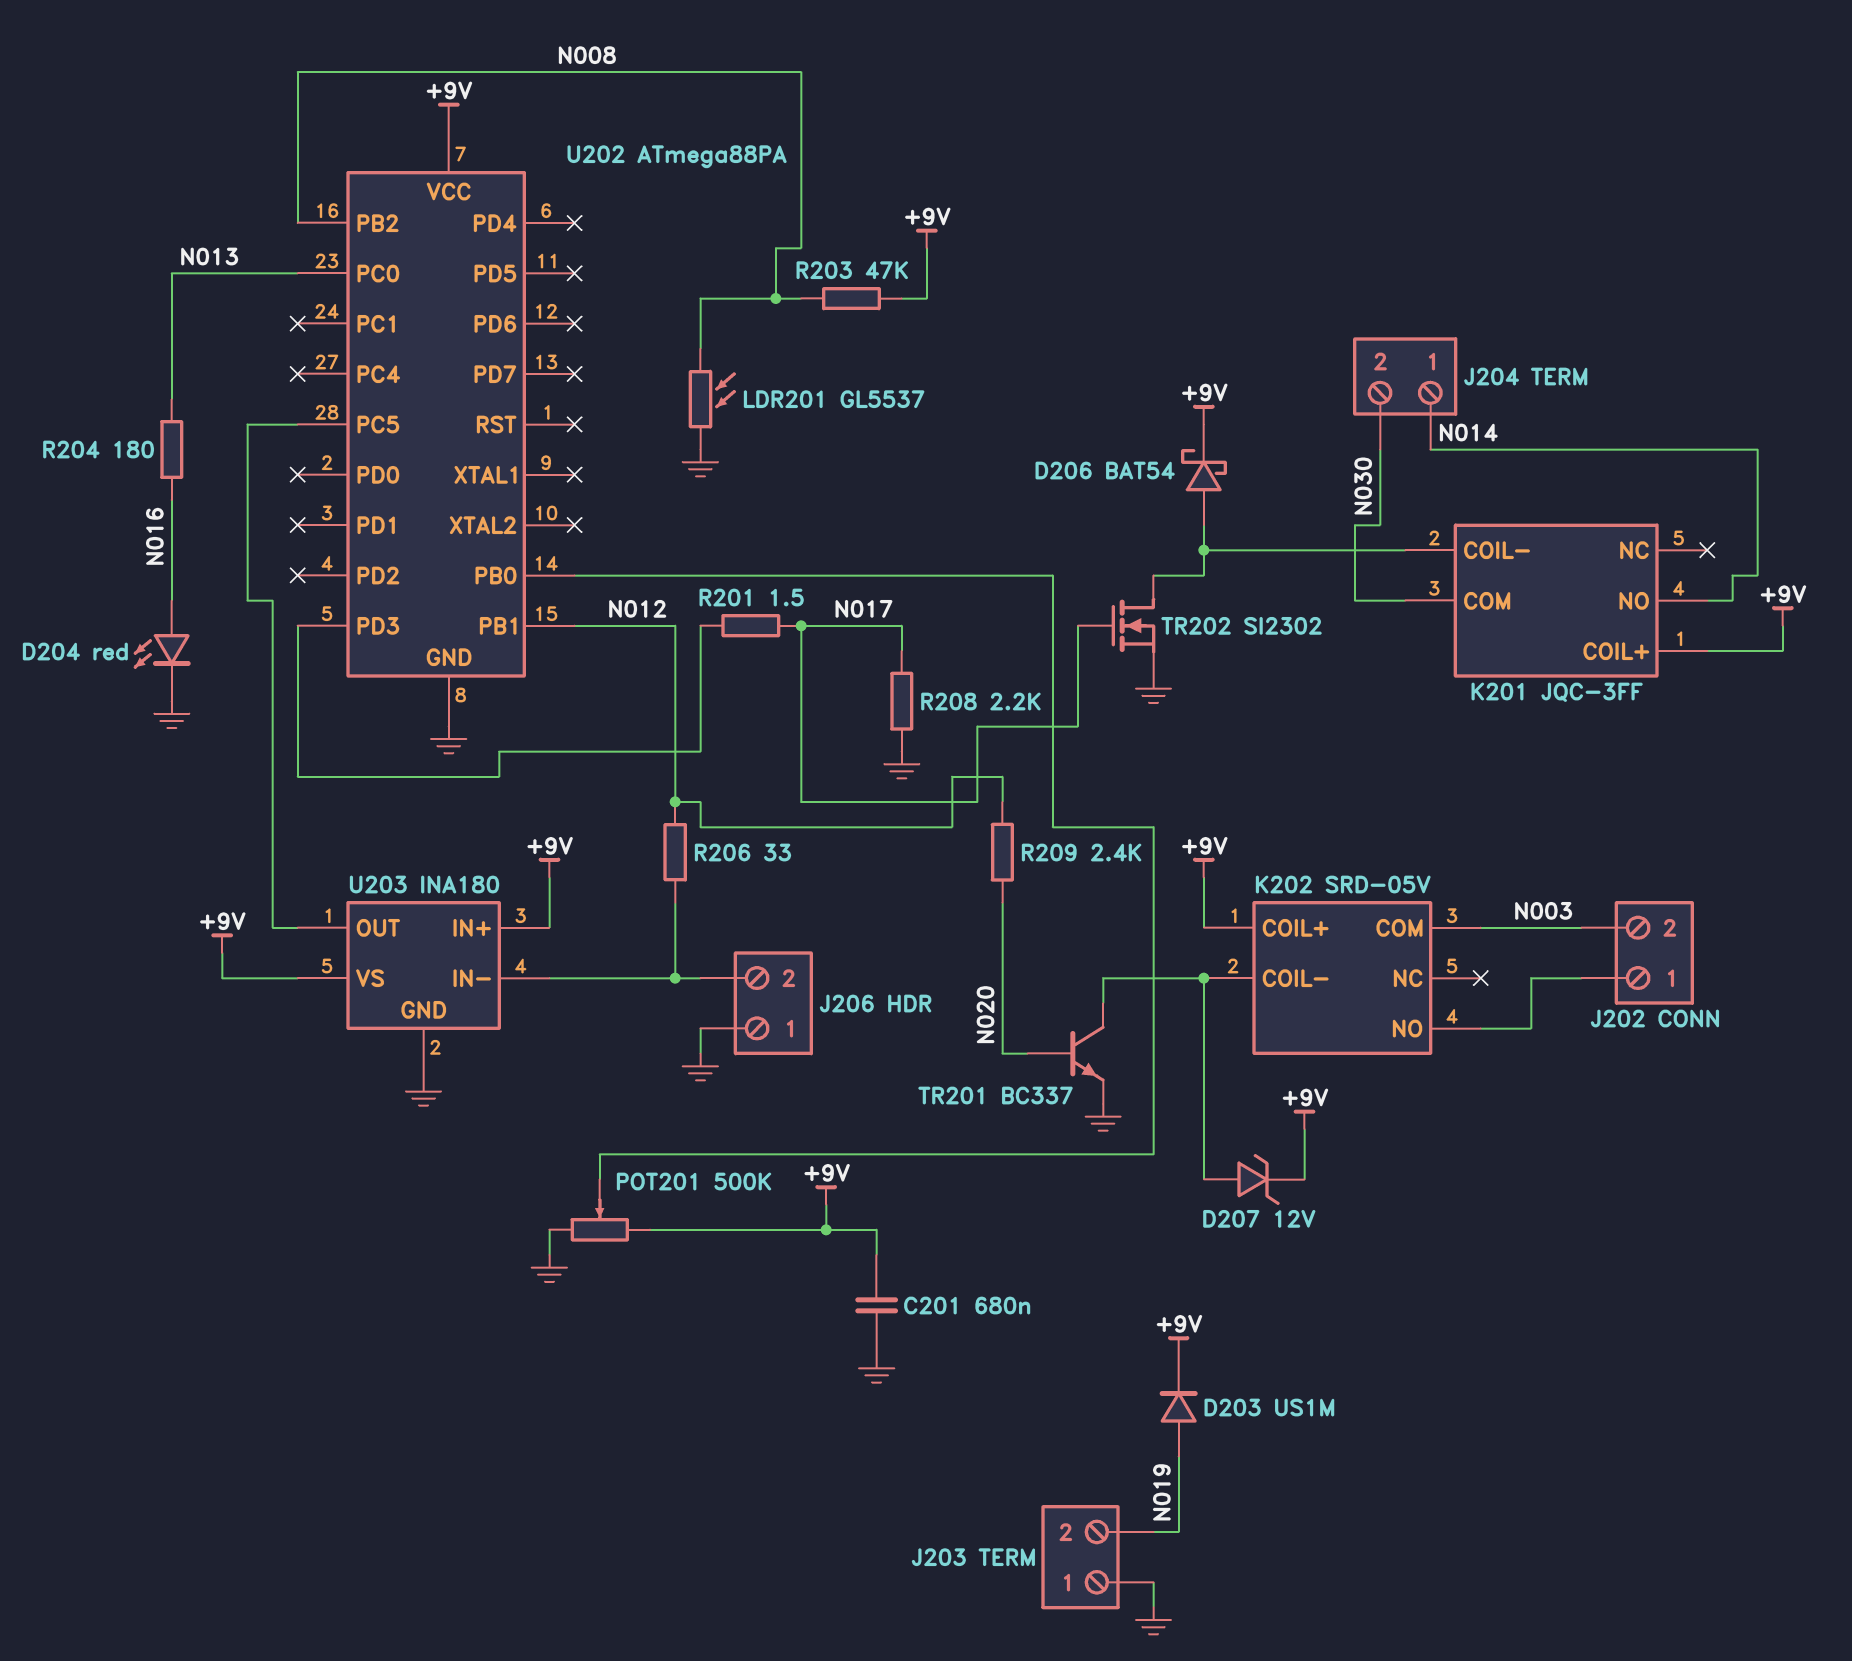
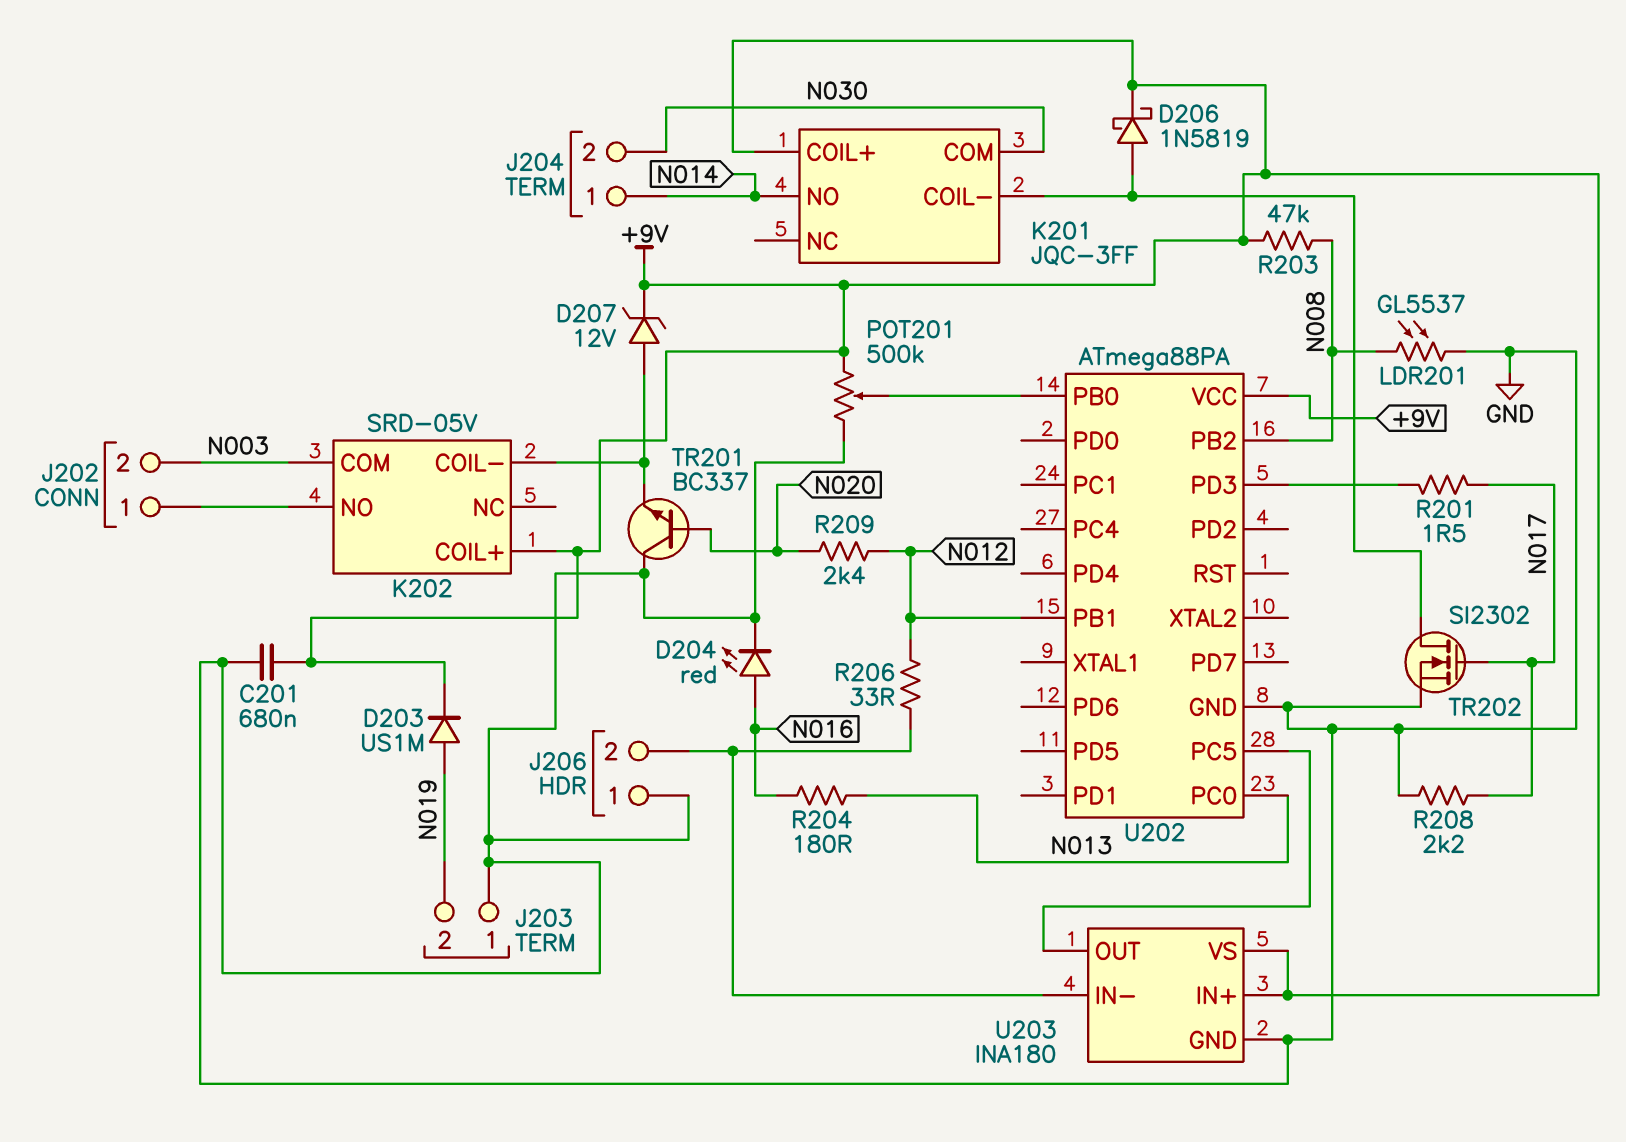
D206: schottky BAT54 (A K201/COIL-, K +9V) -> schottky 1N5819 (A K201/COIL-, K +9V)
TR201: NPN BC337 (B N020, C K202/COIL-, E GND) -> NPN BC337 (B N020, C GND, E K202/COIL-)

